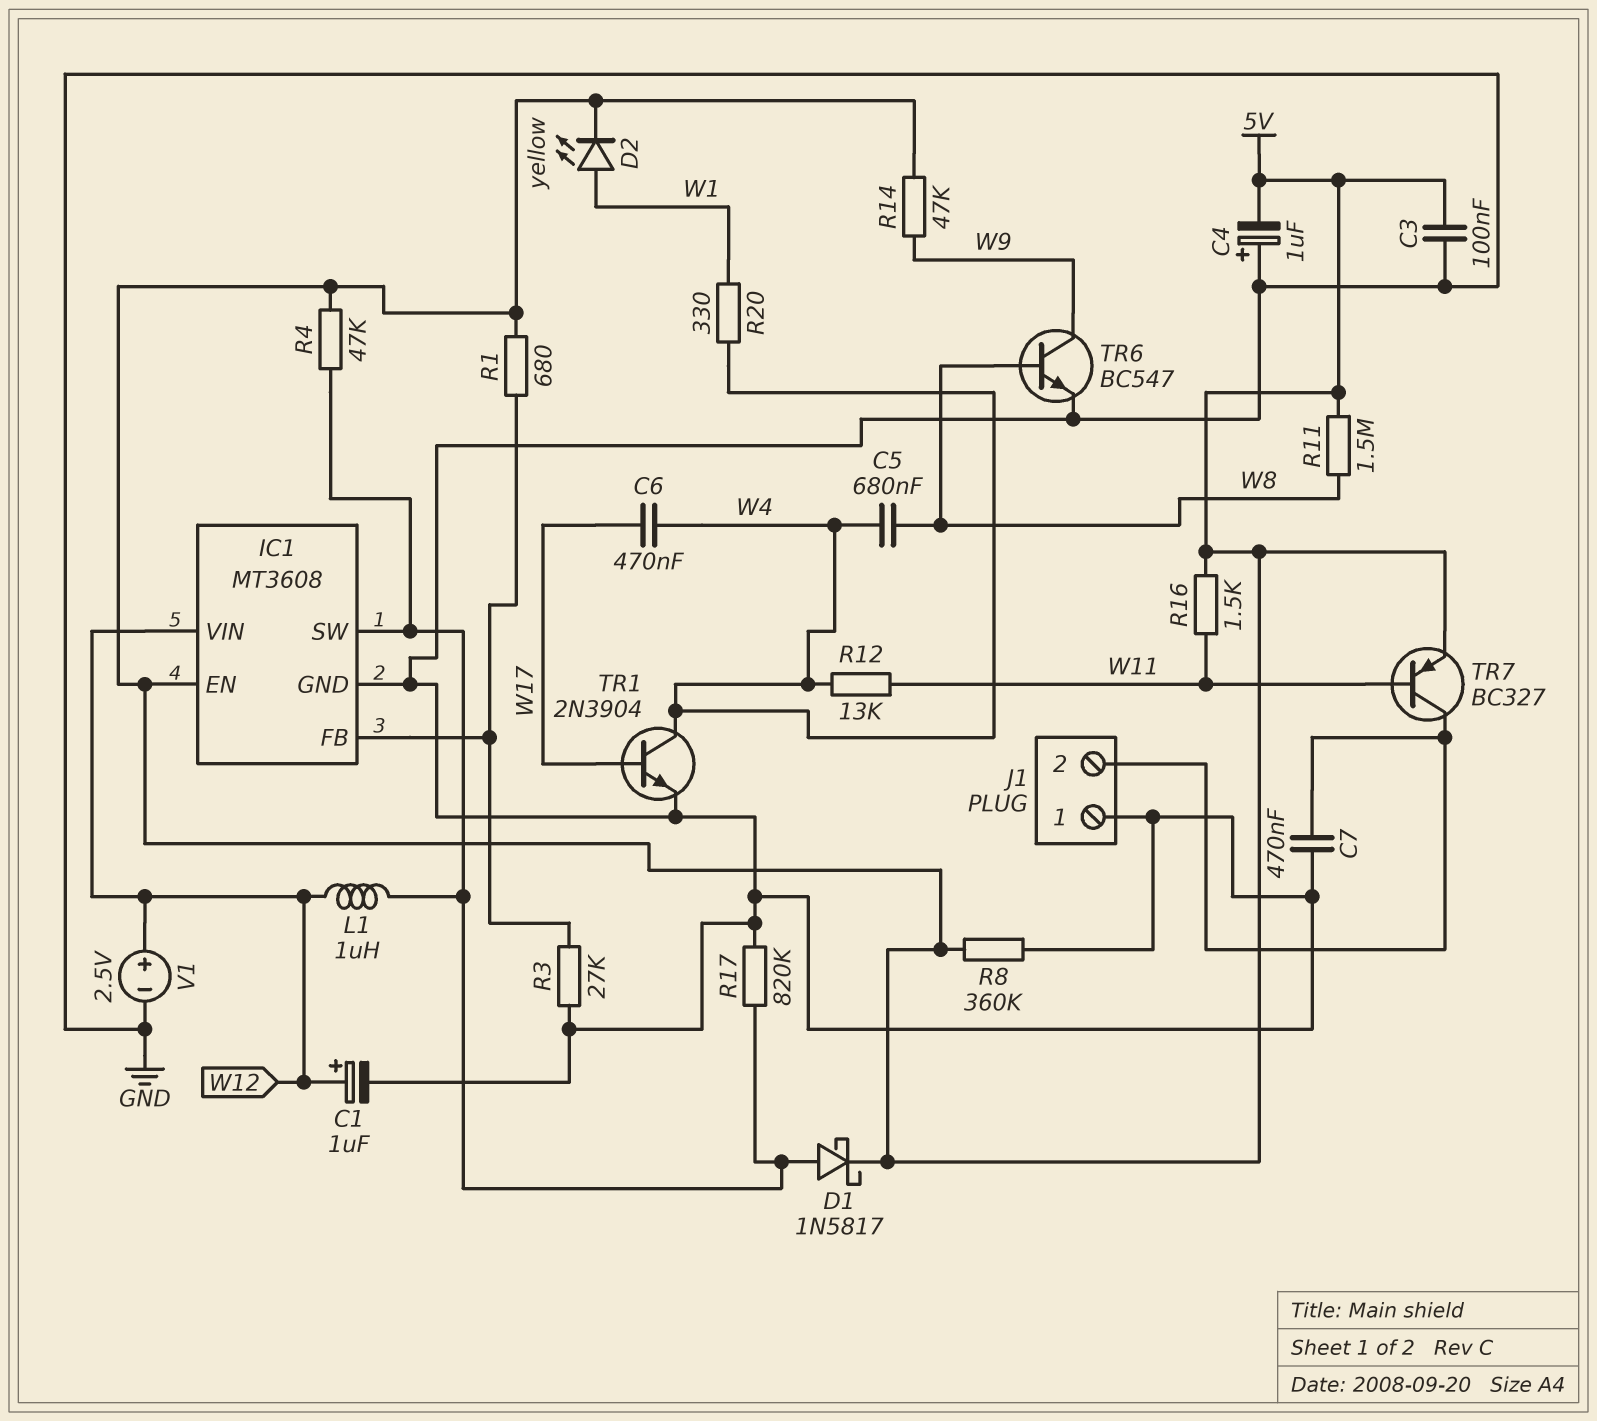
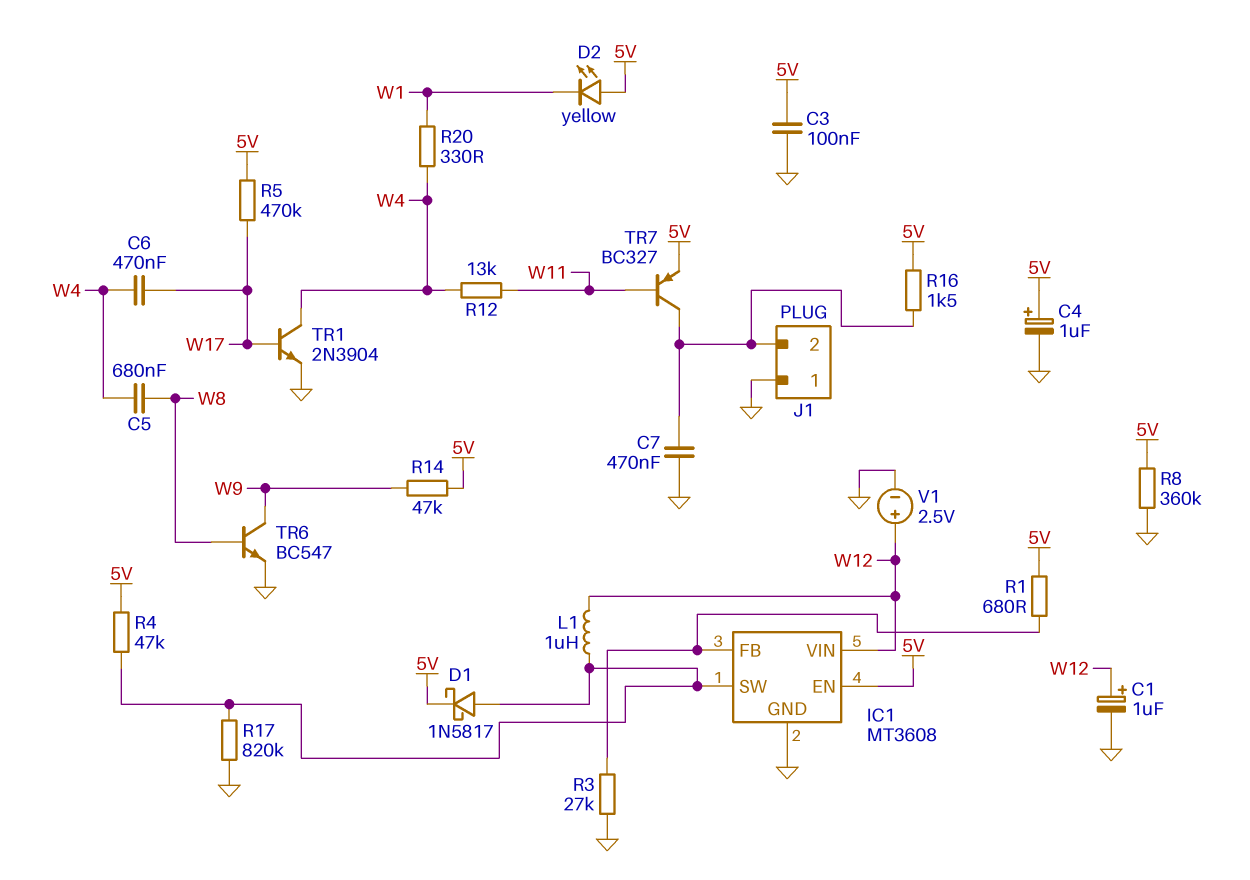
C4: 1uF (plus GND, minus 5V) -> 1uF (plus 5V, minus GND)
D2: LED yellow (A W1, K 5V) -> LED yellow (A 5V, K W1)
R5: none -> 470k (5V, W17)
R11: 1.5M (5V, W8) -> none
R16: 1.5k (5V, W11) -> 1.5k (5V, J1/2)

